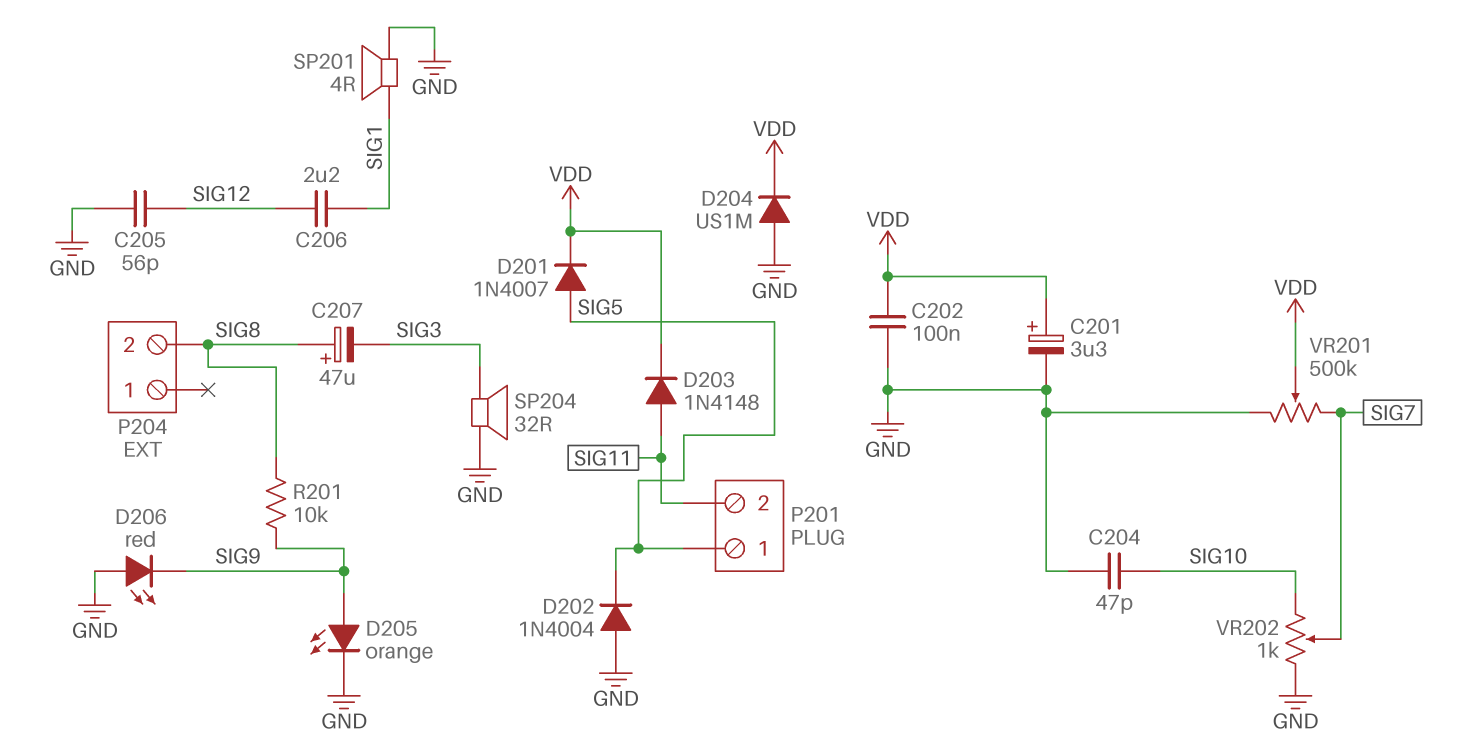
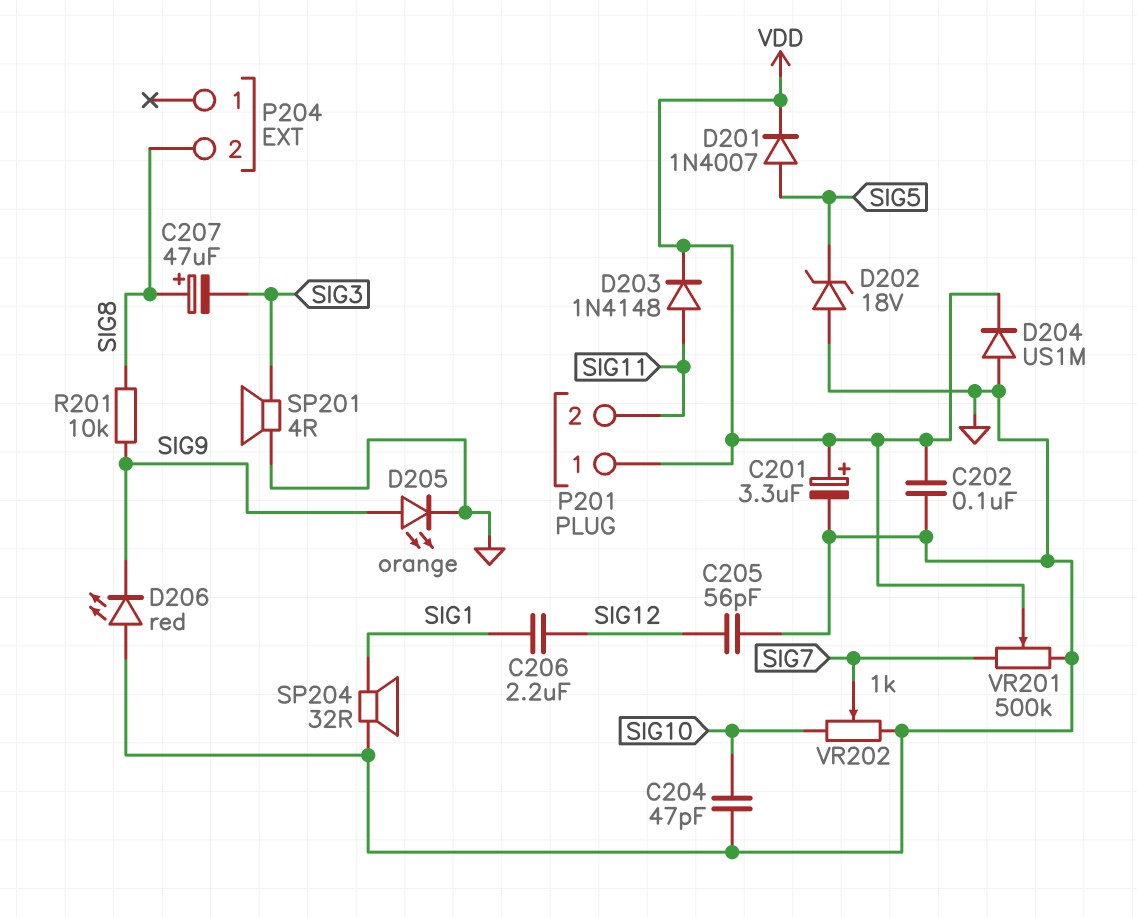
D202: diode 1N4004 (A GND, K SIG5) -> zener 18V (A GND, K SIG5)
P201 pin 1: SIG5 -> VDD
SP201: speaker 4R (GND, SIG1) -> speaker 4R (GND, SIG3)
SP204: speaker 32R (GND, SIG3) -> speaker 32R (GND, SIG1)

